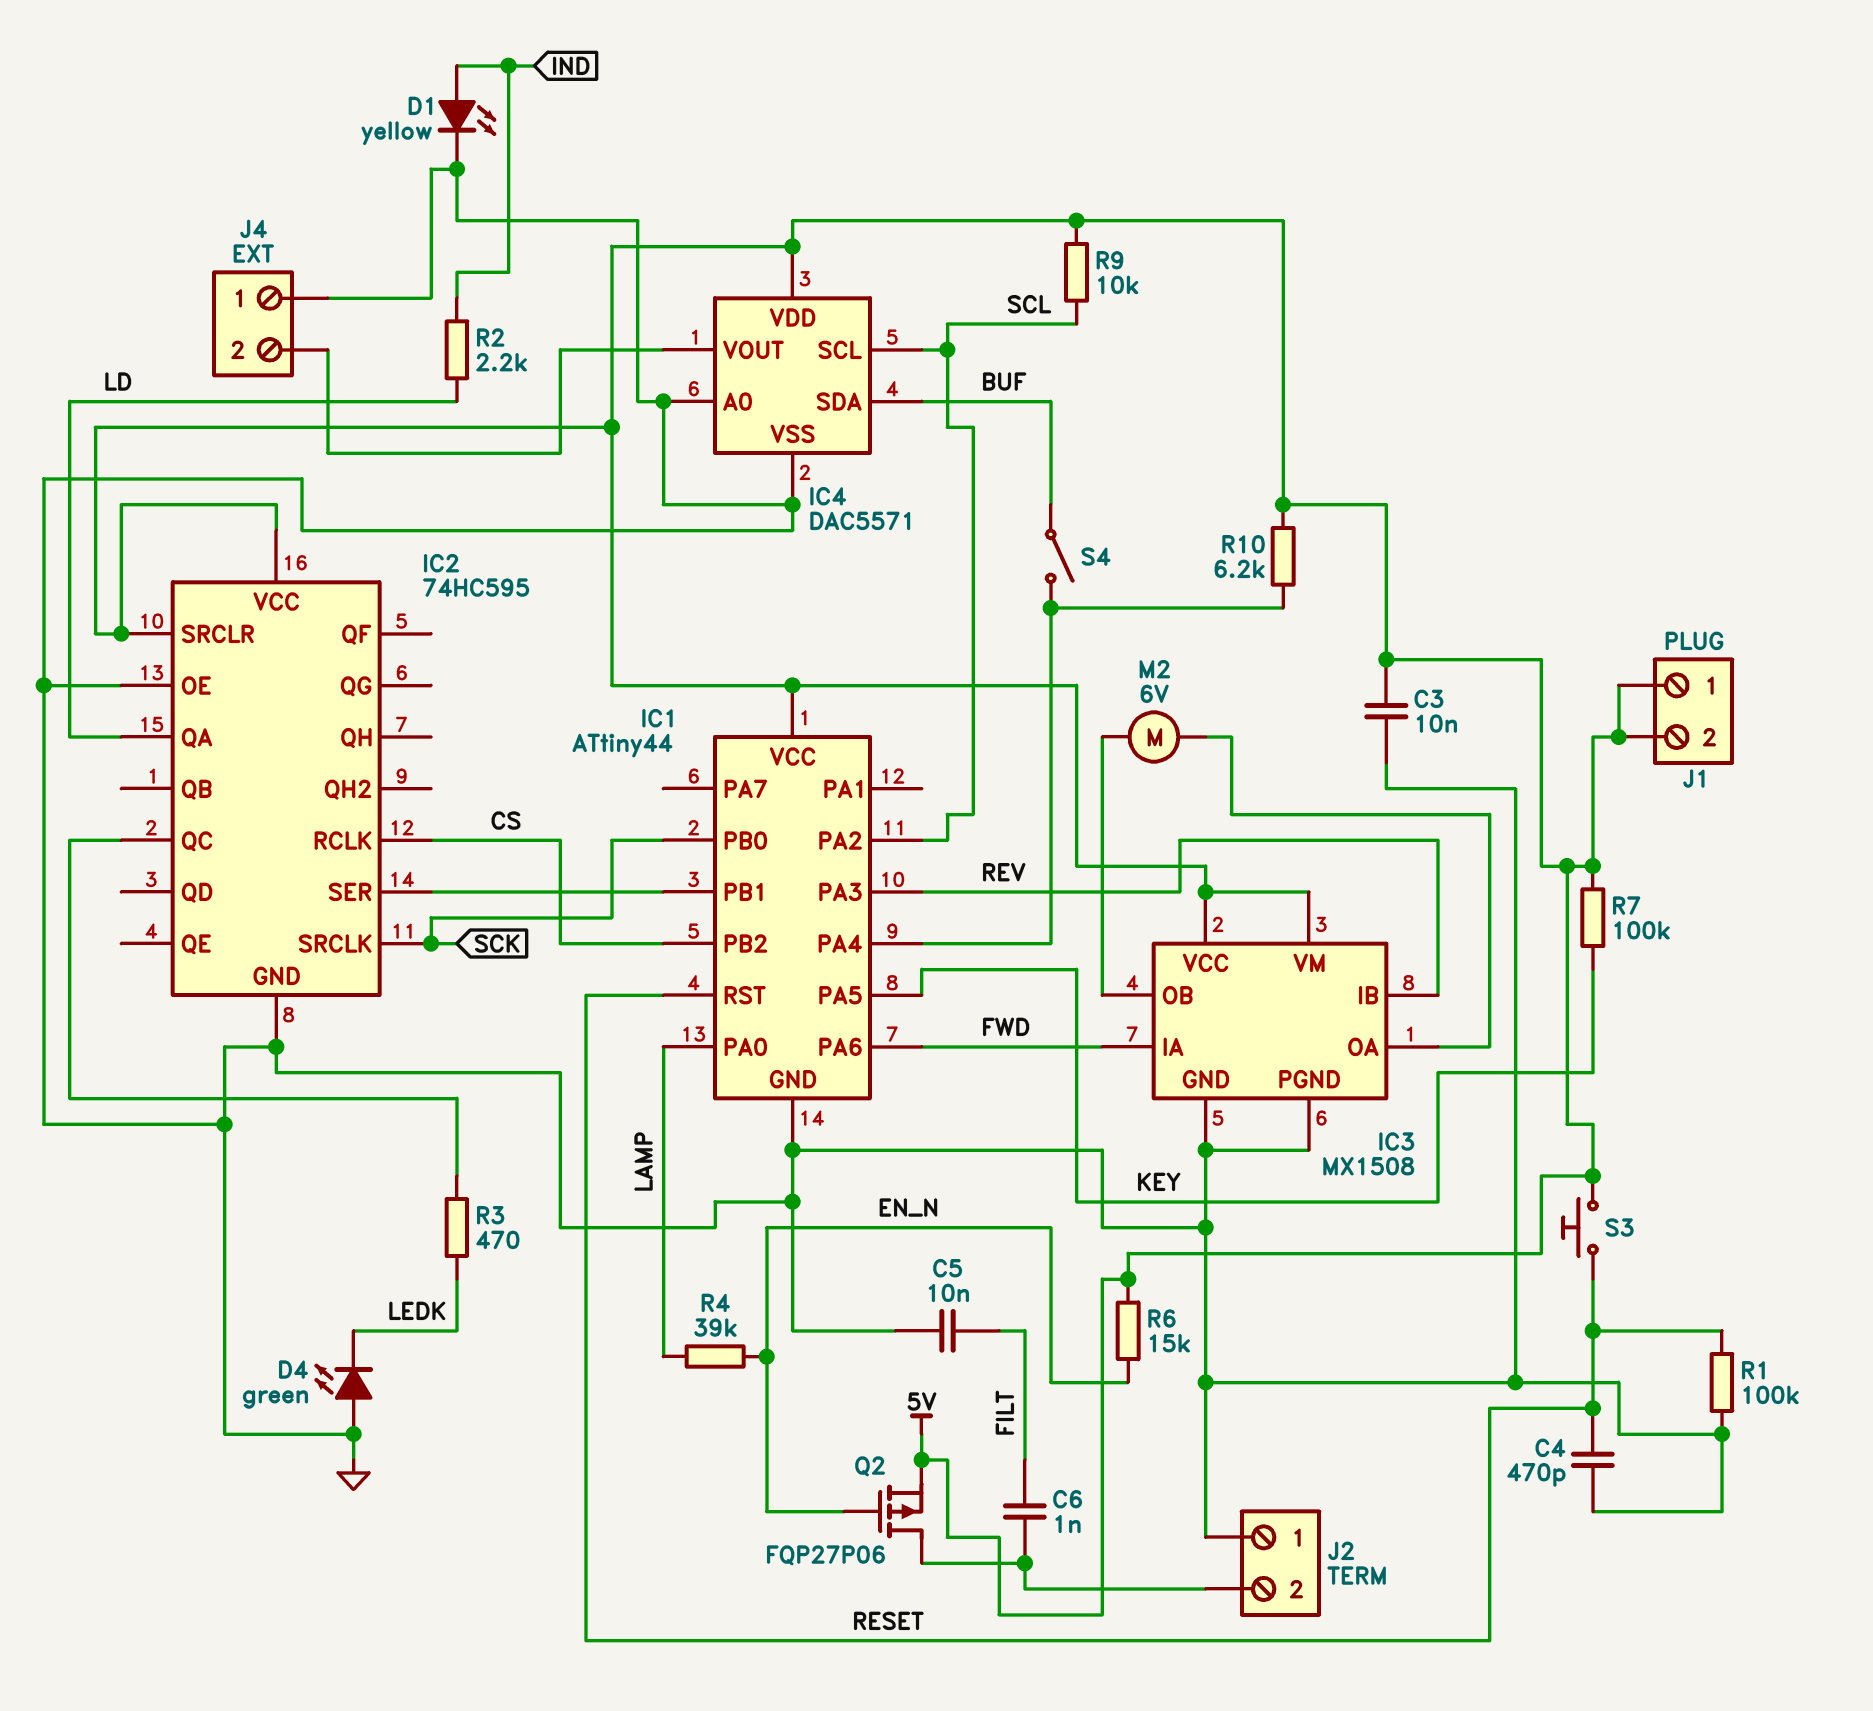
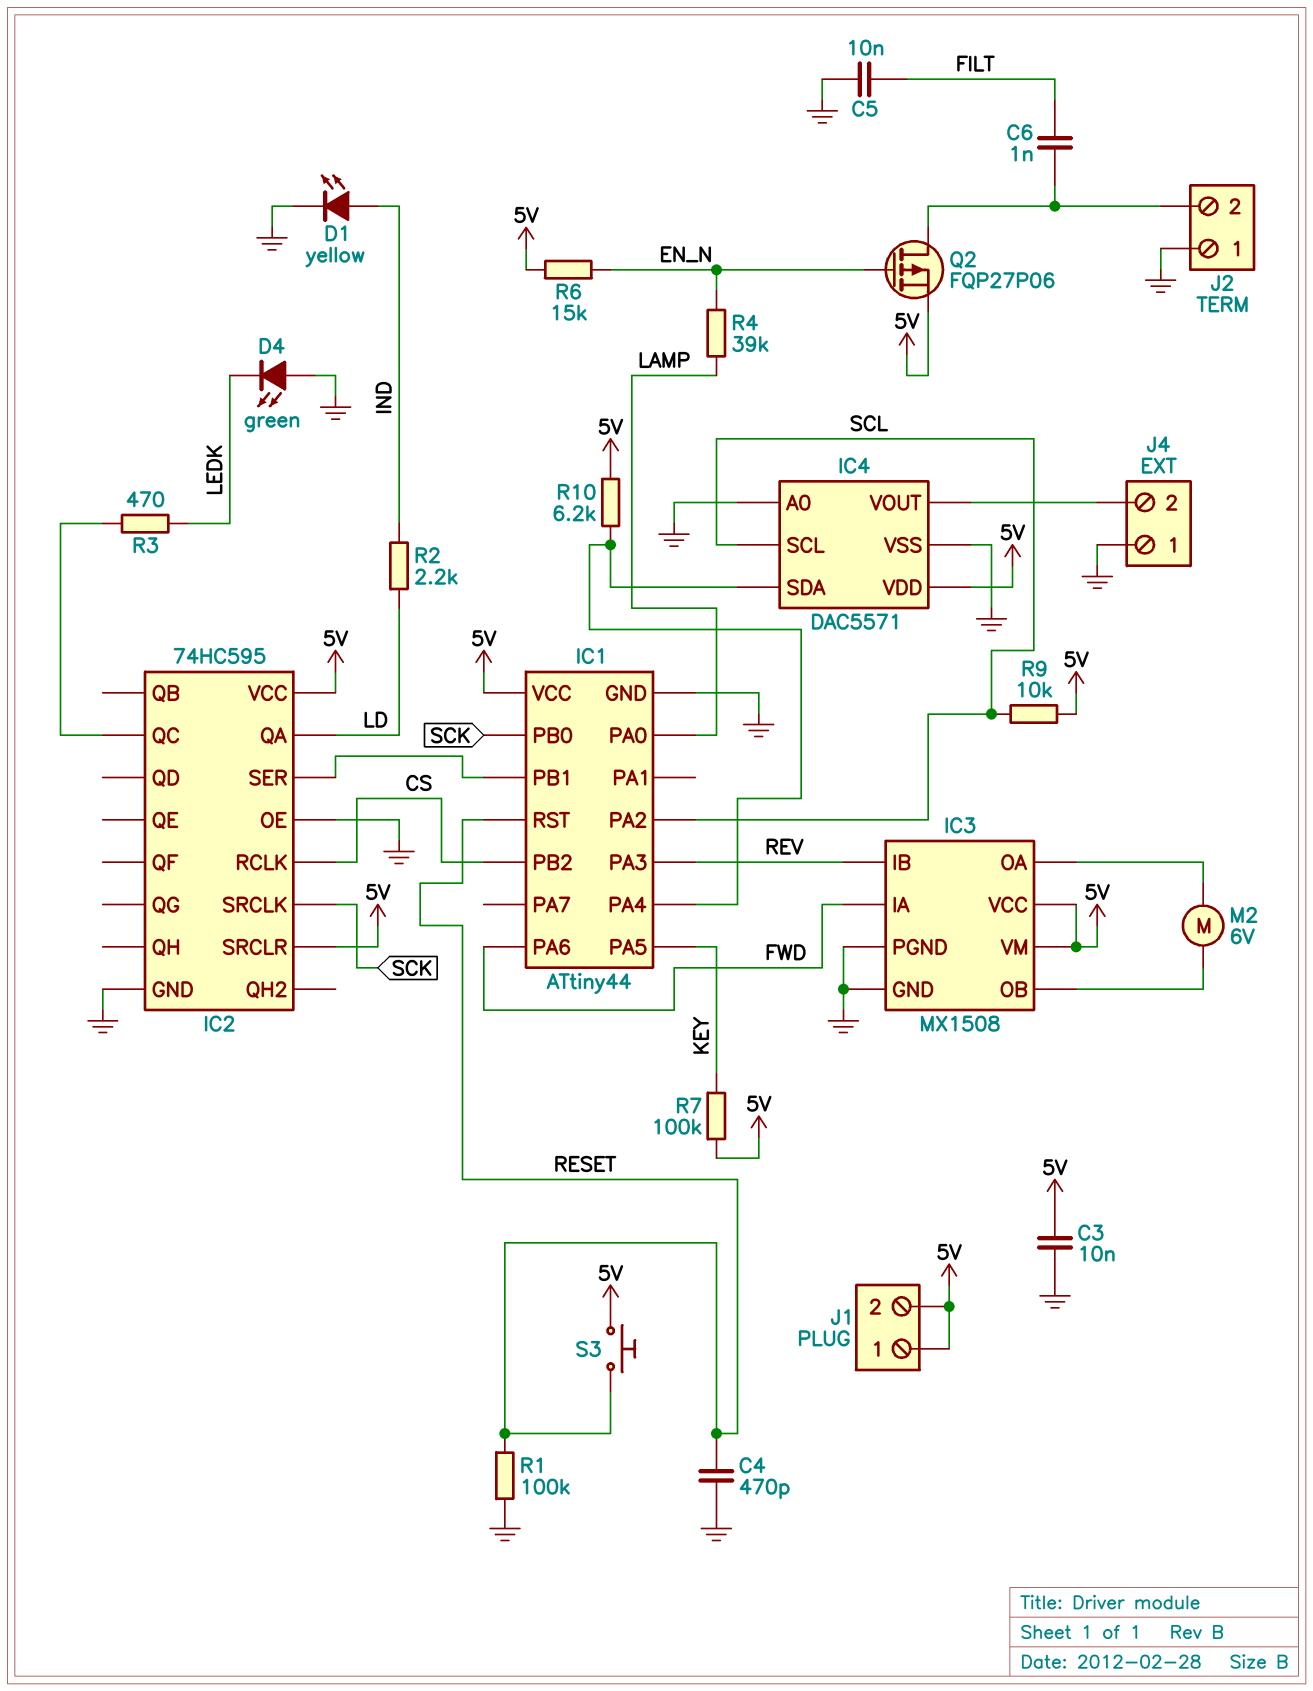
IC4 pin SDA: BUF -> IC1/PA4
S4: switch (BUF, IC1/PA4) -> none

